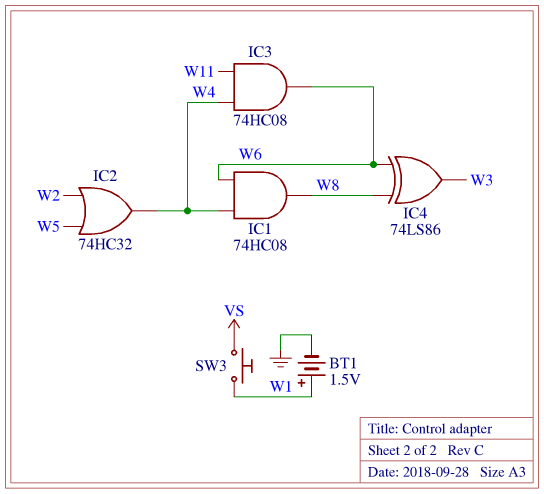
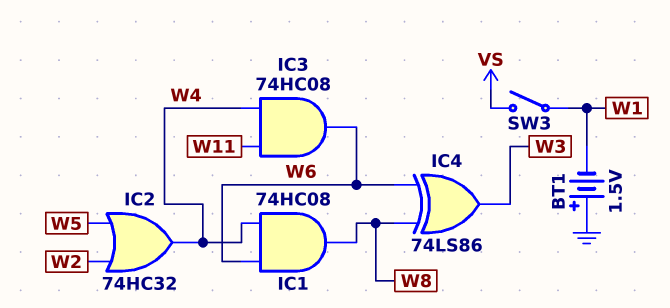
BT1: 1.5V (plus W1, minus GND) -> 1.5V (plus GND, minus W1)
SW3: button (VS, W1) -> switch (VS, W1)

